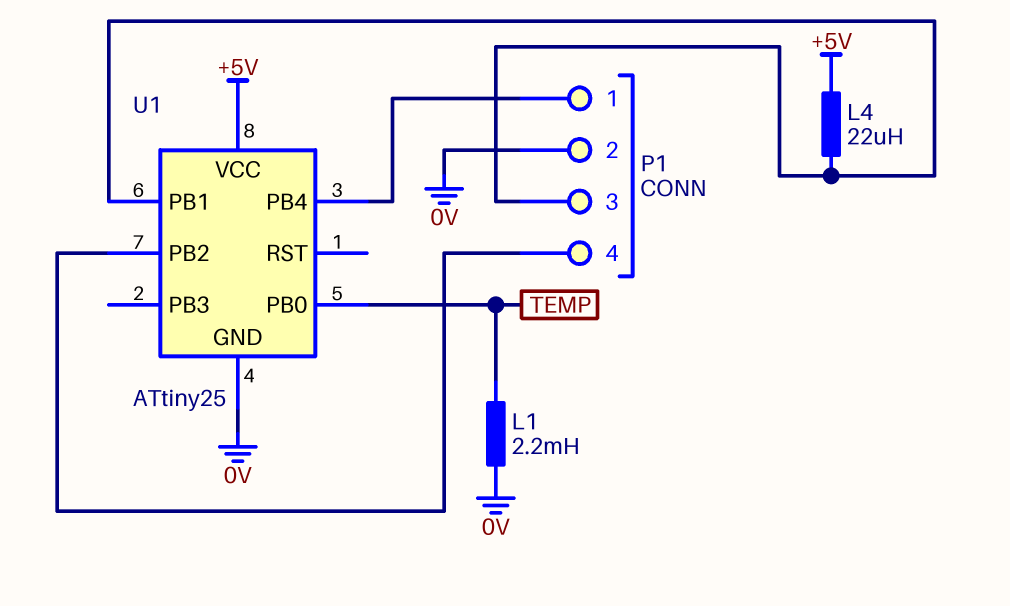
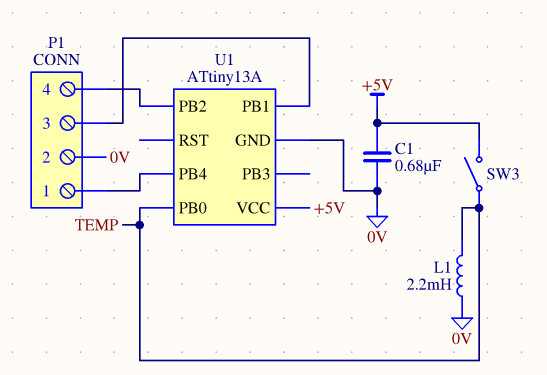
C1: none -> 680nF (+5V, 0V)
L4: 22uH (+5V, P1/3) -> none
SW3: none -> switch (+5V, TEMP)
U1: ATtiny25 -> ATtiny13A

